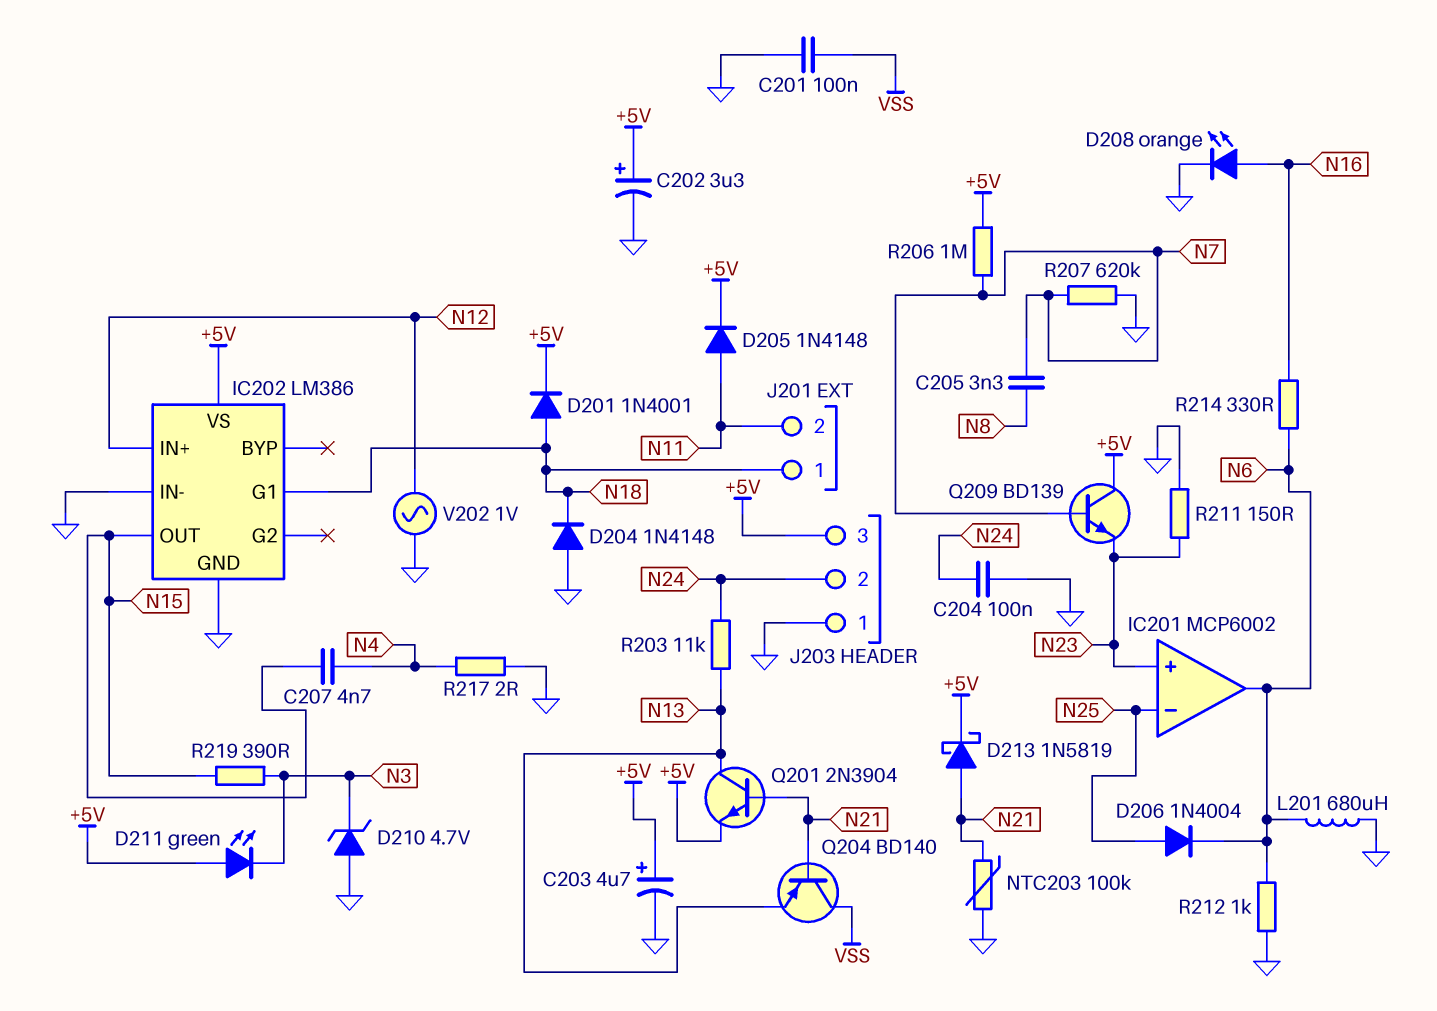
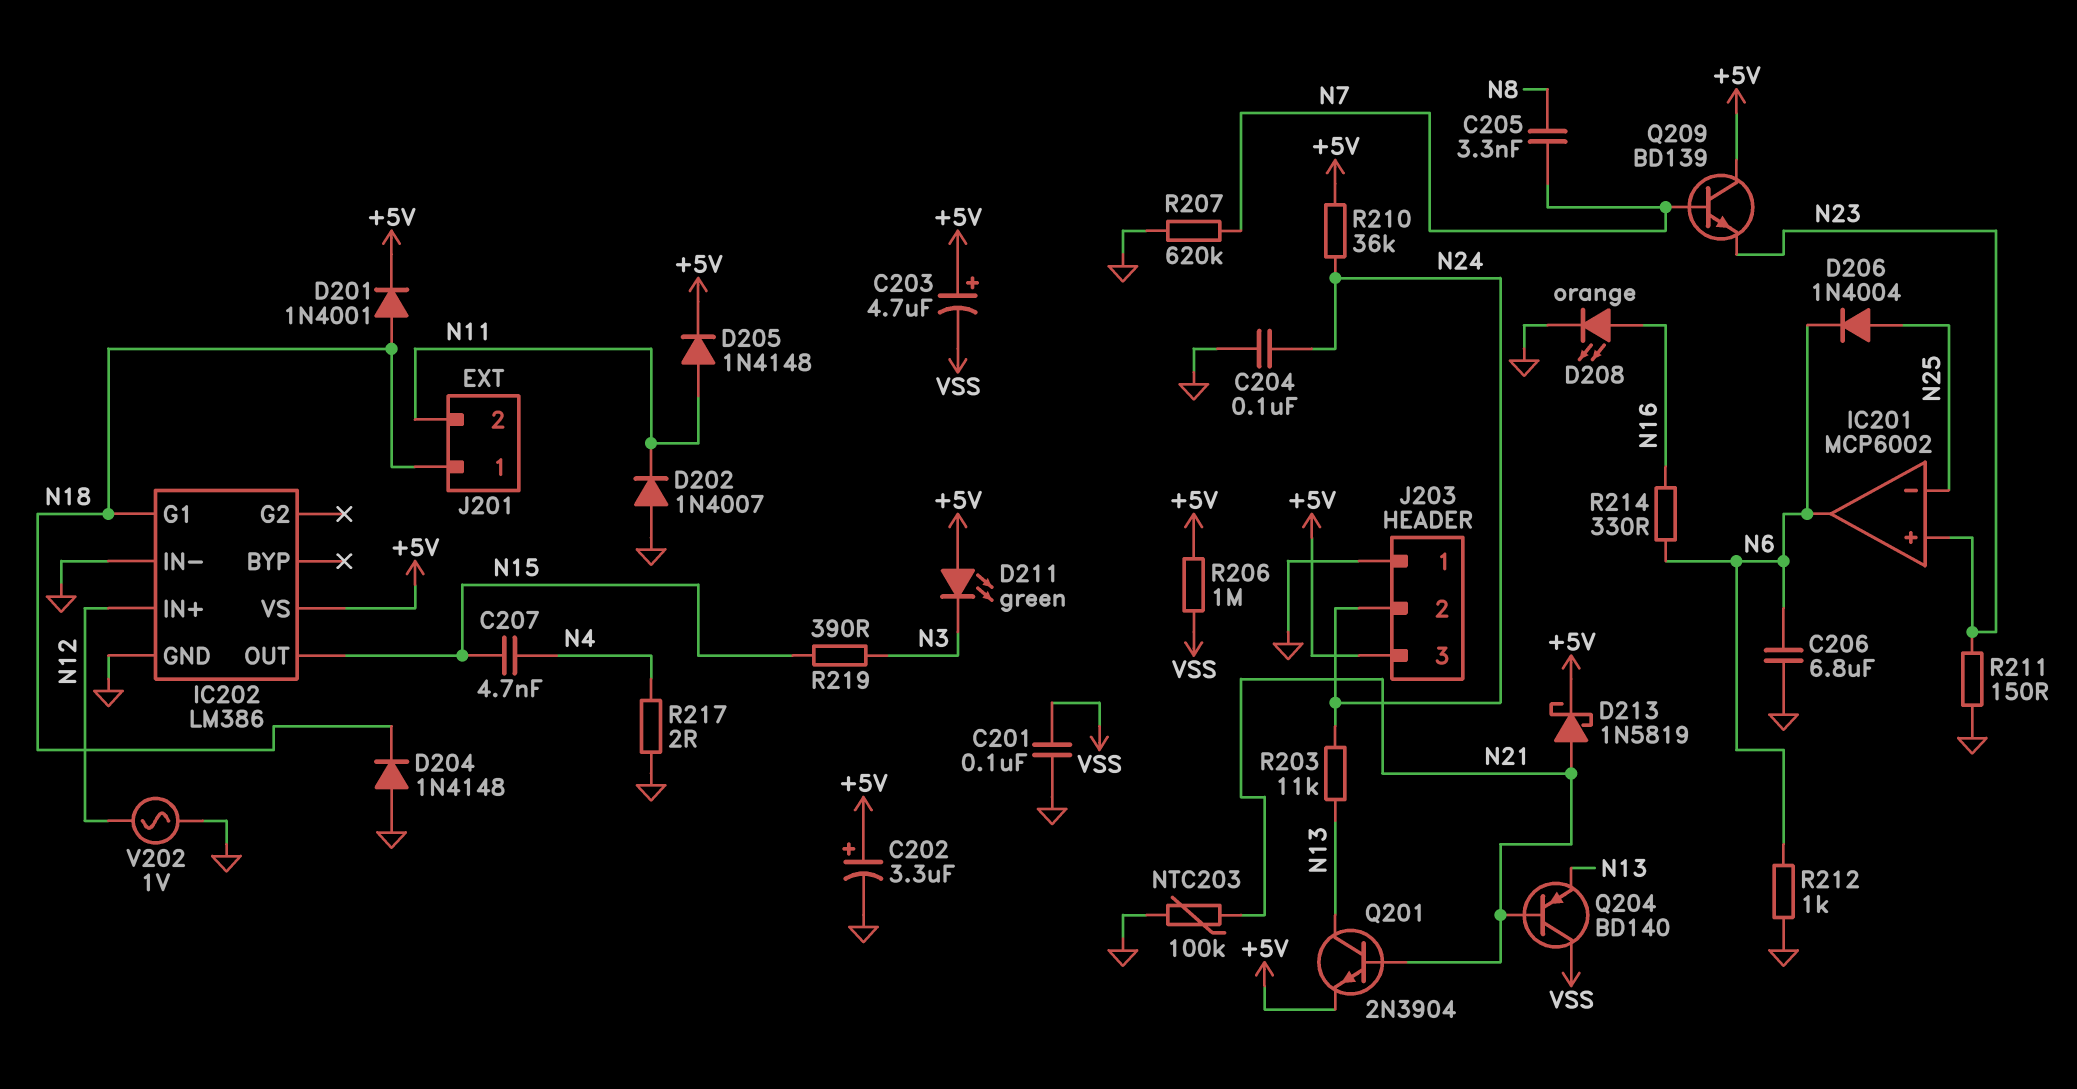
C203: 4.7uF (plus +5V, minus GND) -> 4.7uF (plus +5V, minus VSS)
C206: none -> 6.8uF (GND, N6)
D202: none -> diode 1N4007 (A GND, K N11)
D210: zener 4.7V (A GND, K N3) -> none
L201: 680uH (GND, N6) -> none
R206: 1M (+5V, N7) -> 1M (+5V, VSS)
R210: none -> 36k (+5V, N24)

